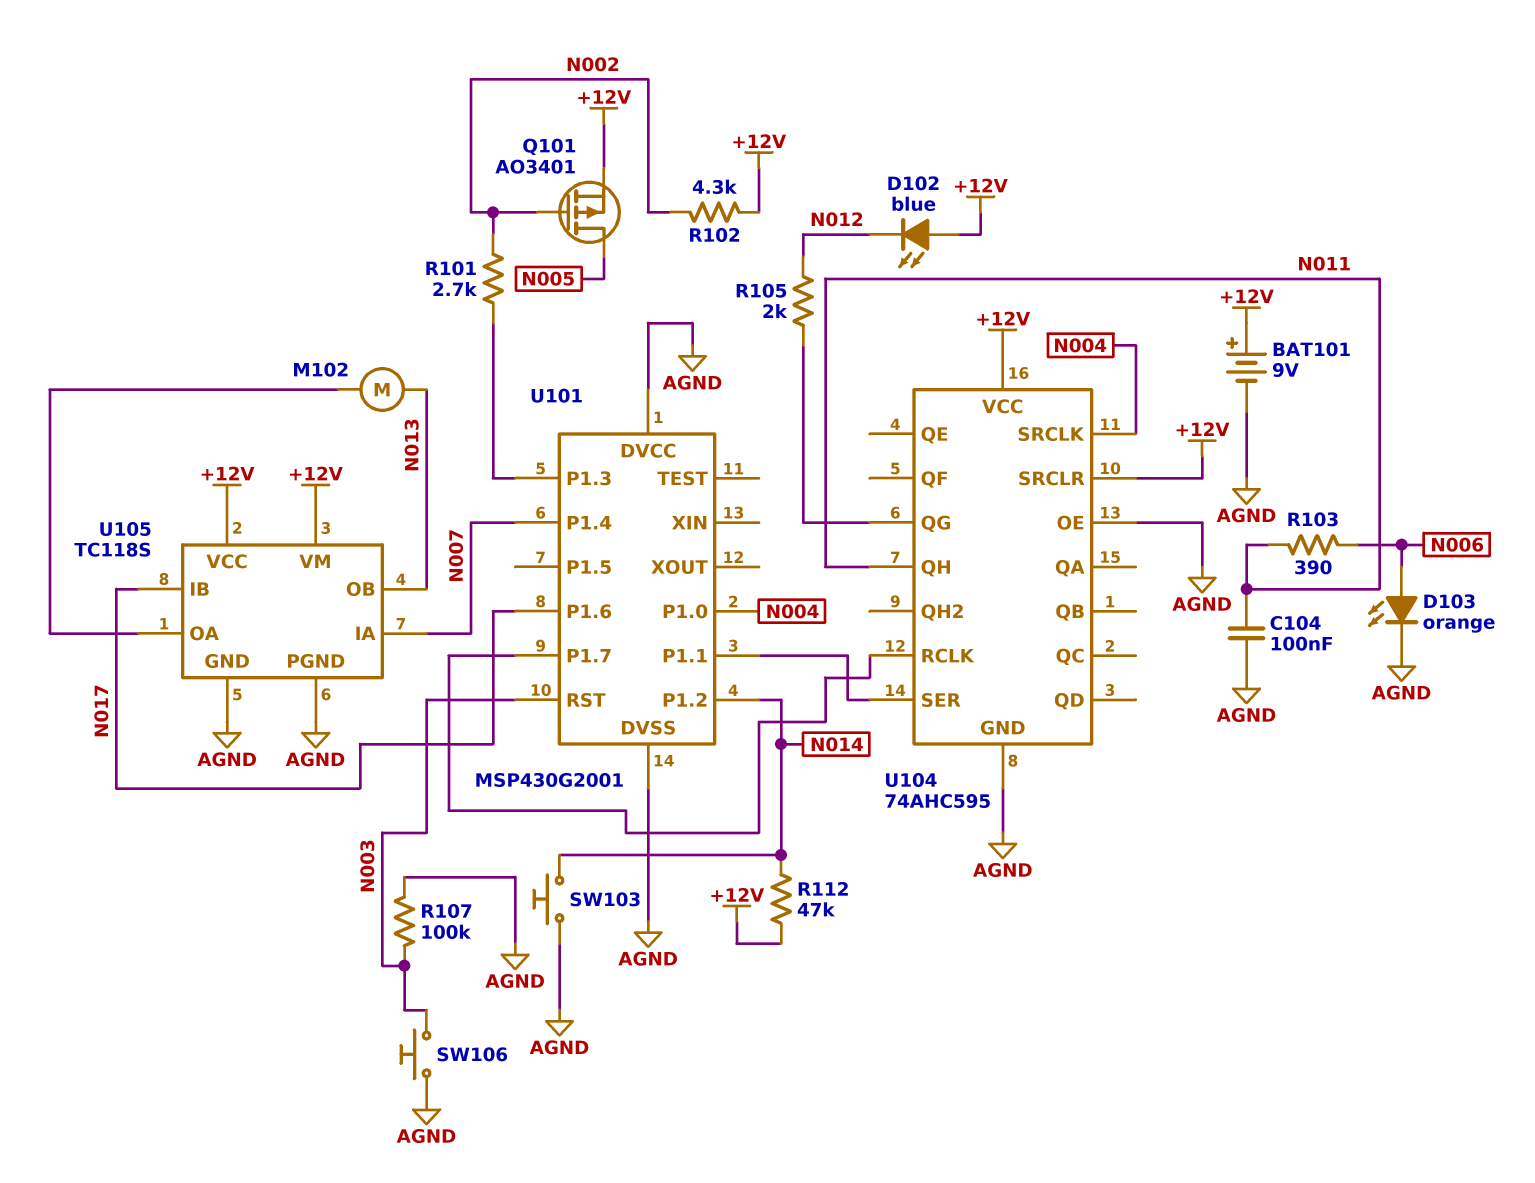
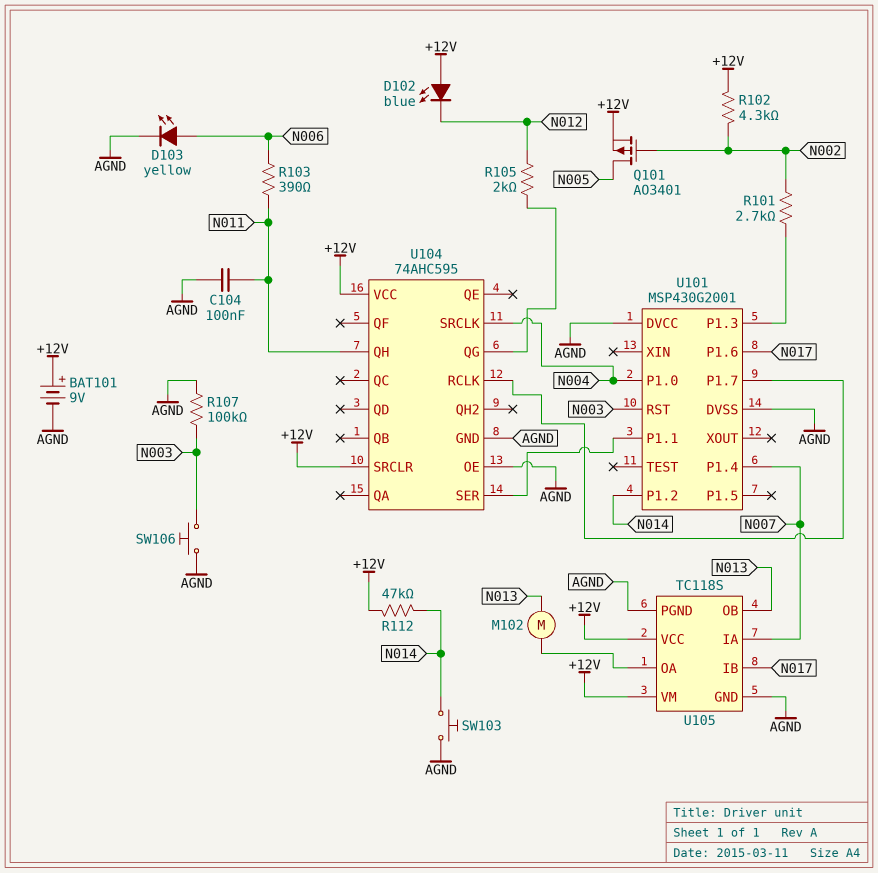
D103: LED orange (A N006, K AGND) -> LED yellow (A N006, K AGND)

